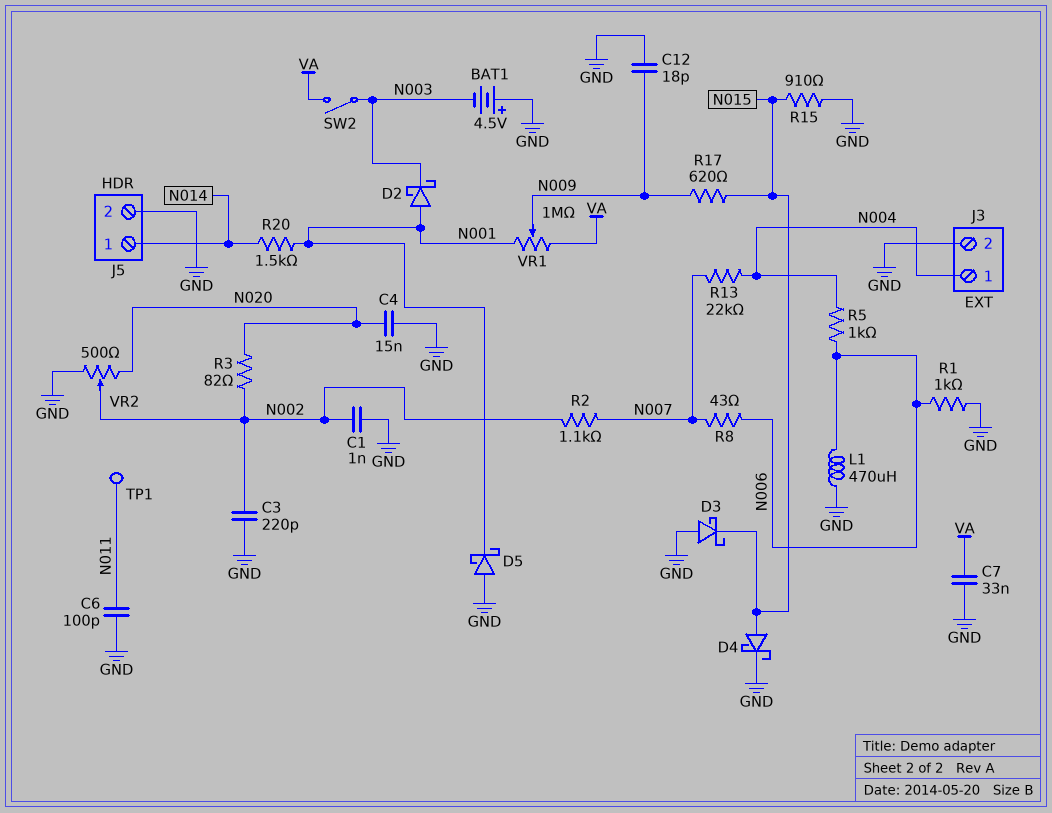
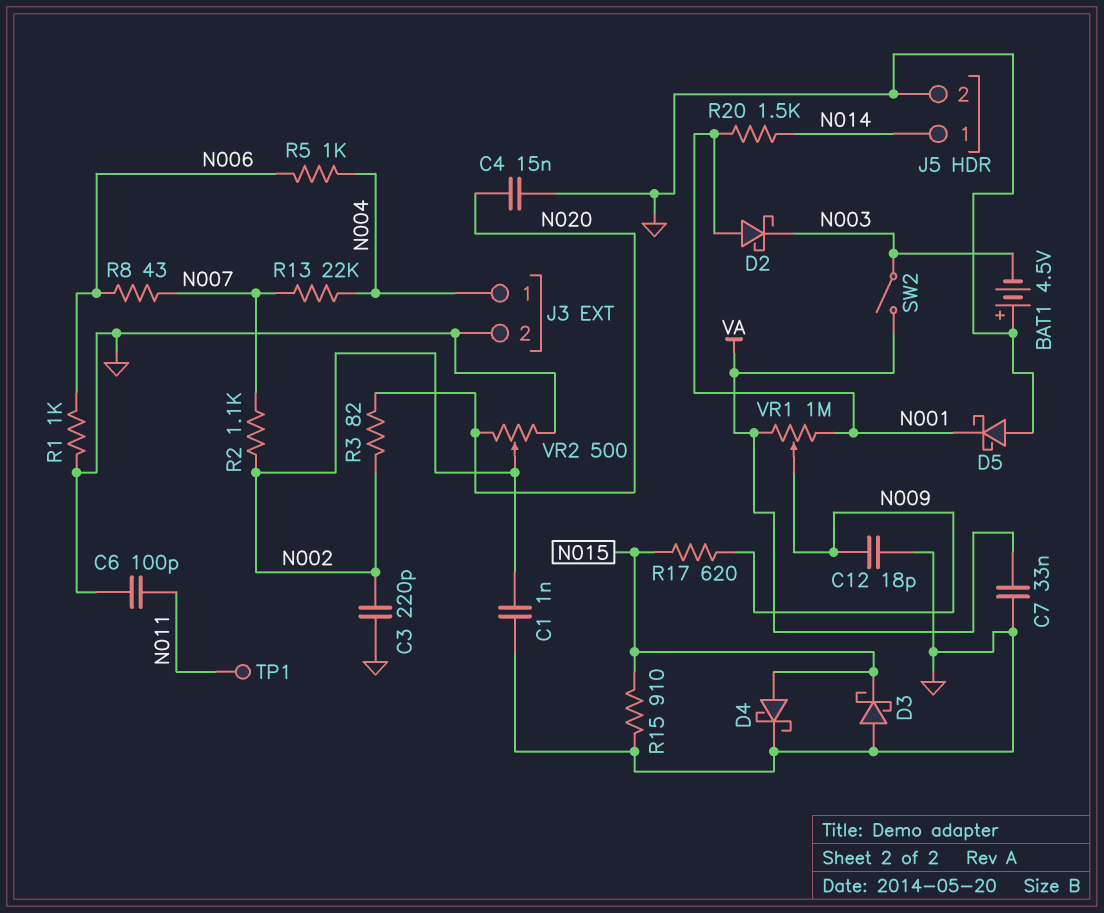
L1: 470uH (GND, N006) -> none

